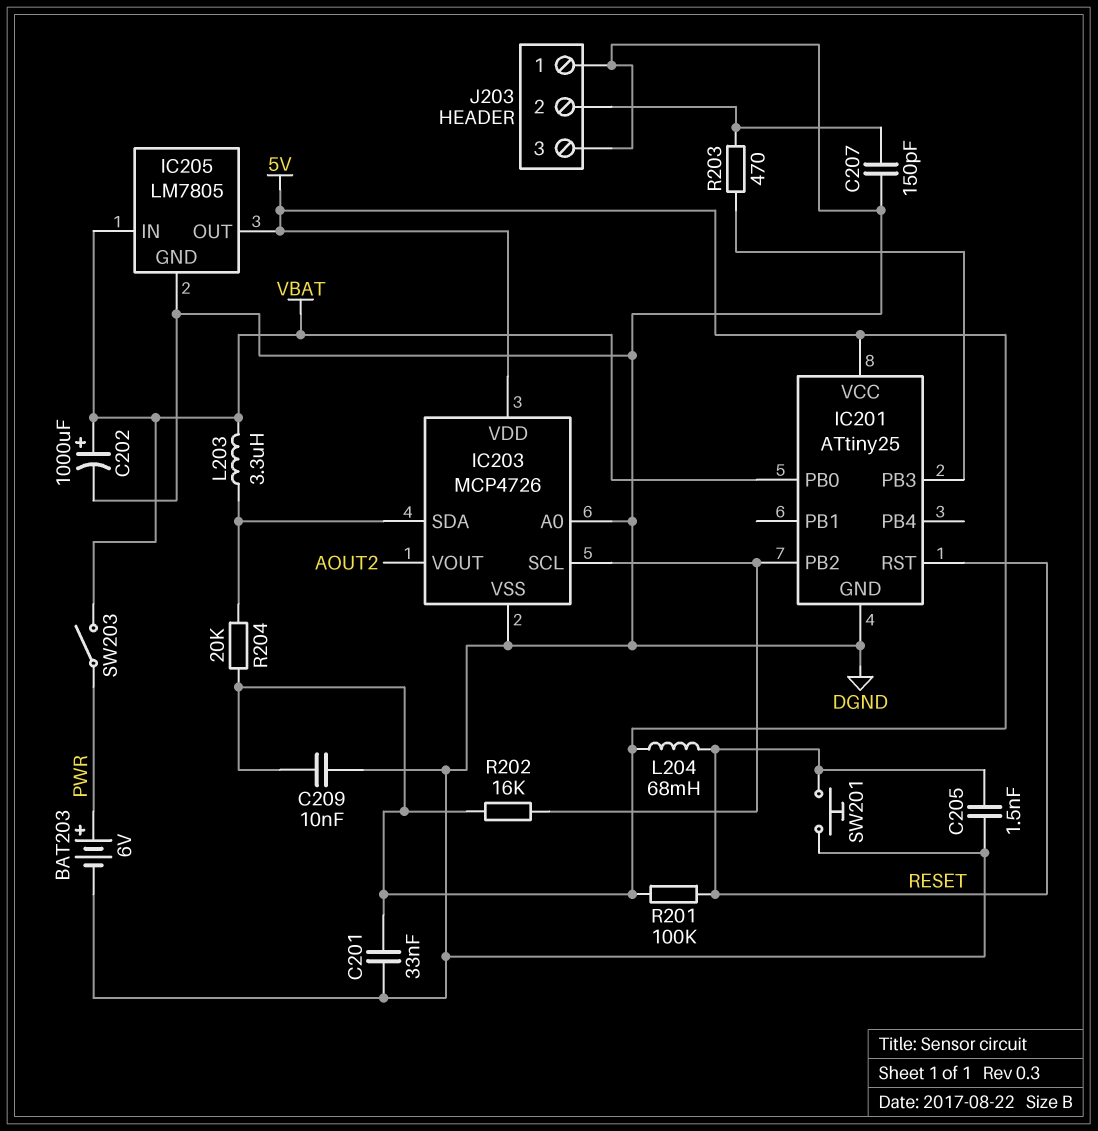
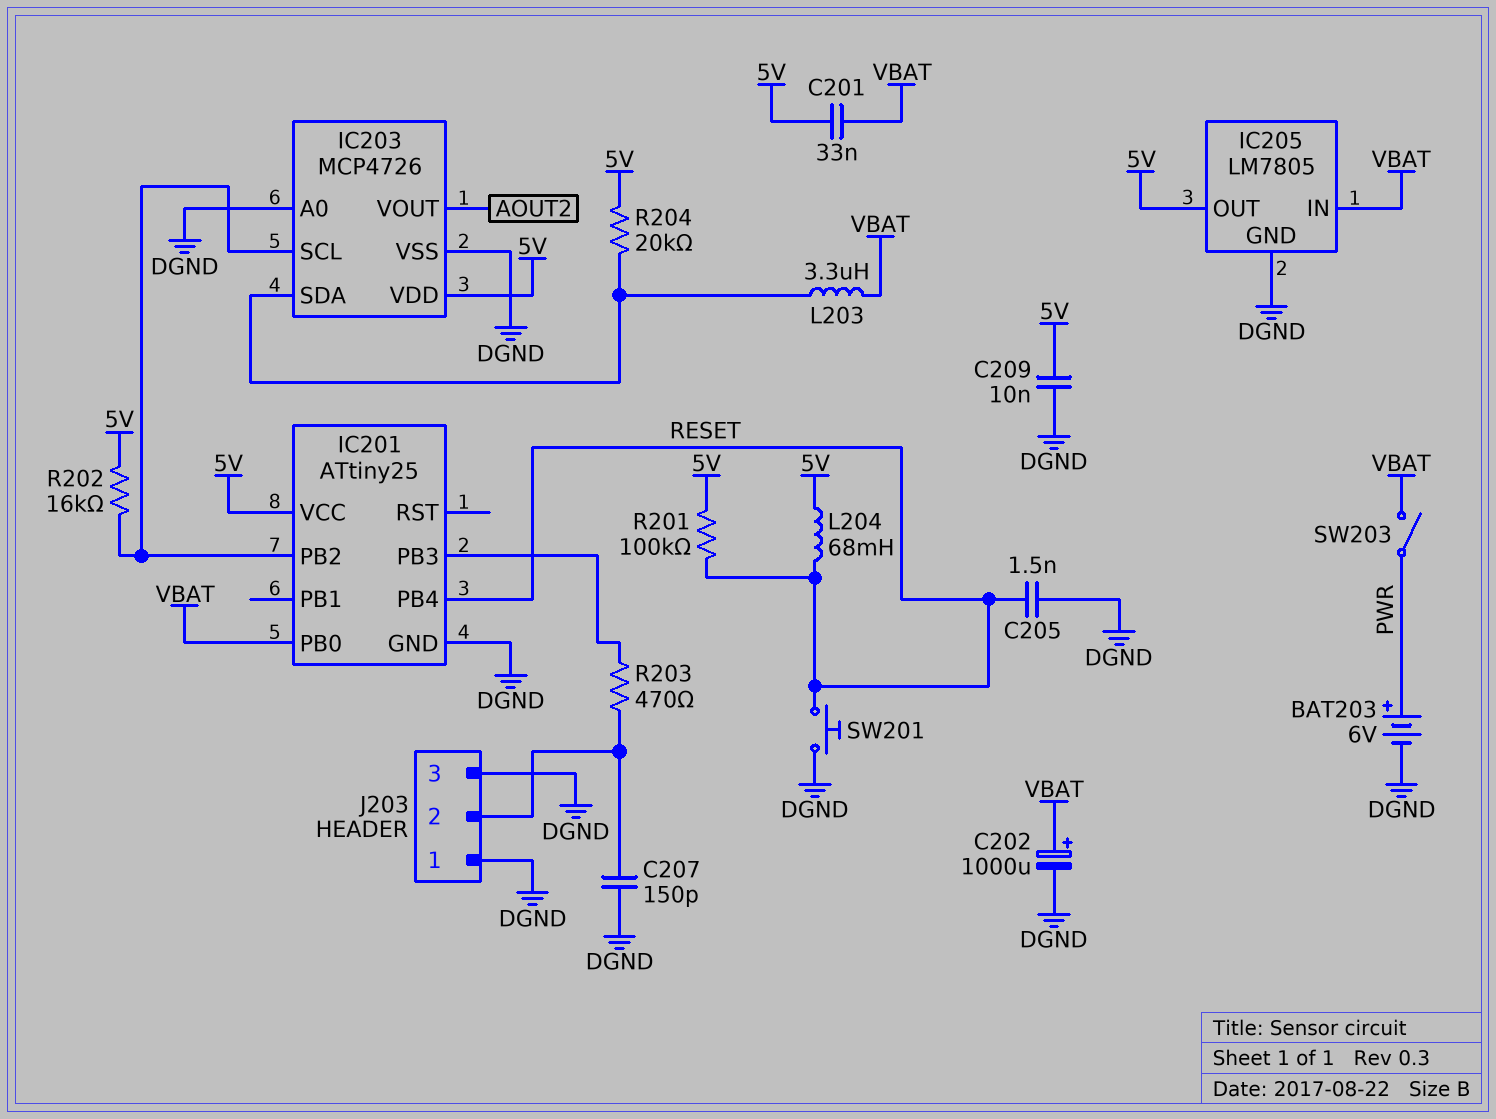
C201: 33nF (5V, DGND) -> 33nF (5V, VBAT)
IC201 pin PB4: none -> RESET
IC201 pin RST: RESET -> none

